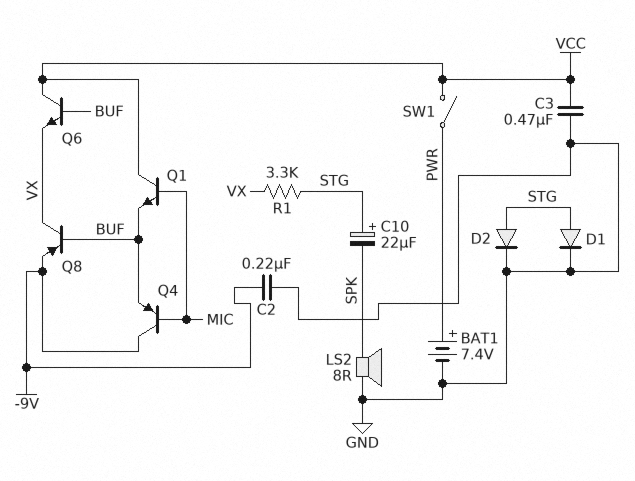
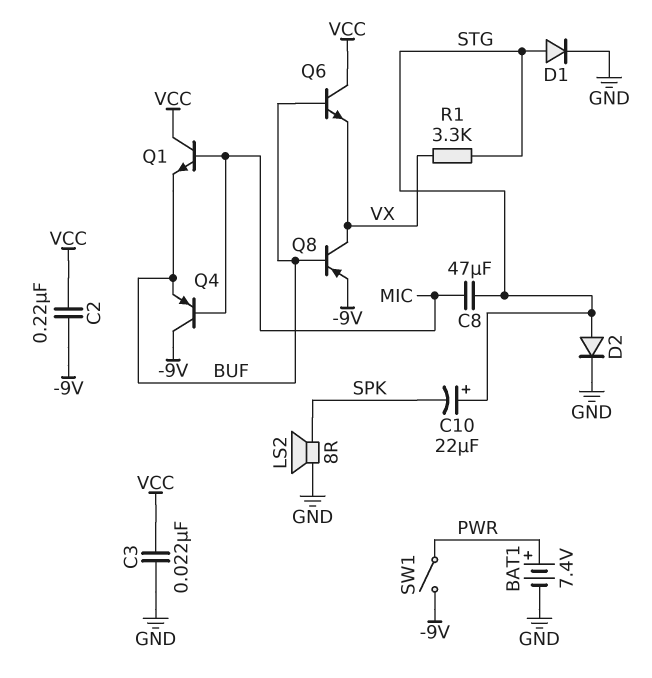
C2: 220nF (-9V, GND) -> 220nF (-9V, VCC)
C3: 470nF (GND, VCC) -> 22nF (GND, VCC)
C8: none -> 47uF (MIC, STG)
SW1: switch (PWR, VCC) -> switch (-9V, PWR)

